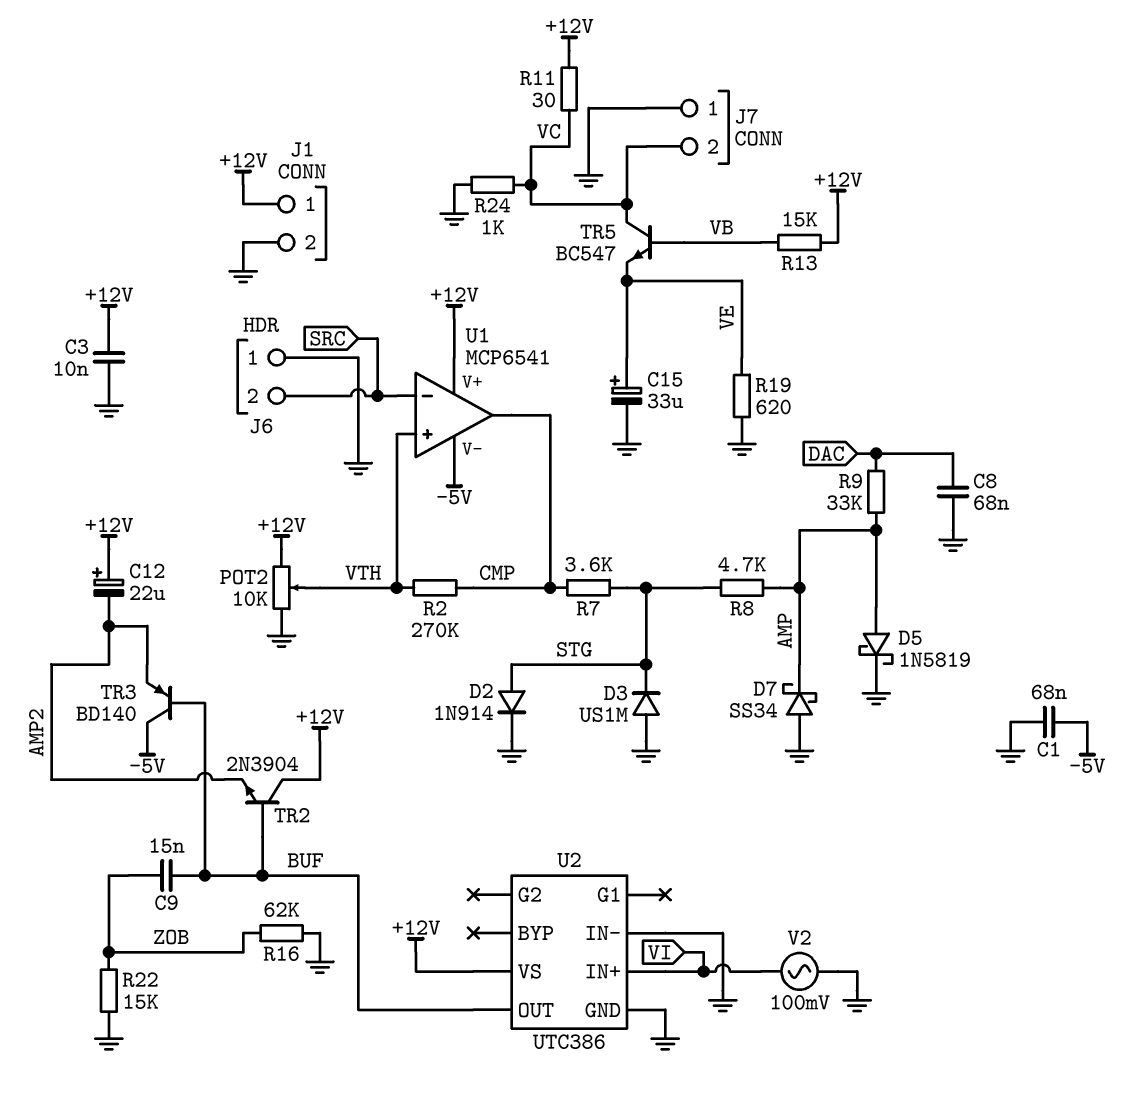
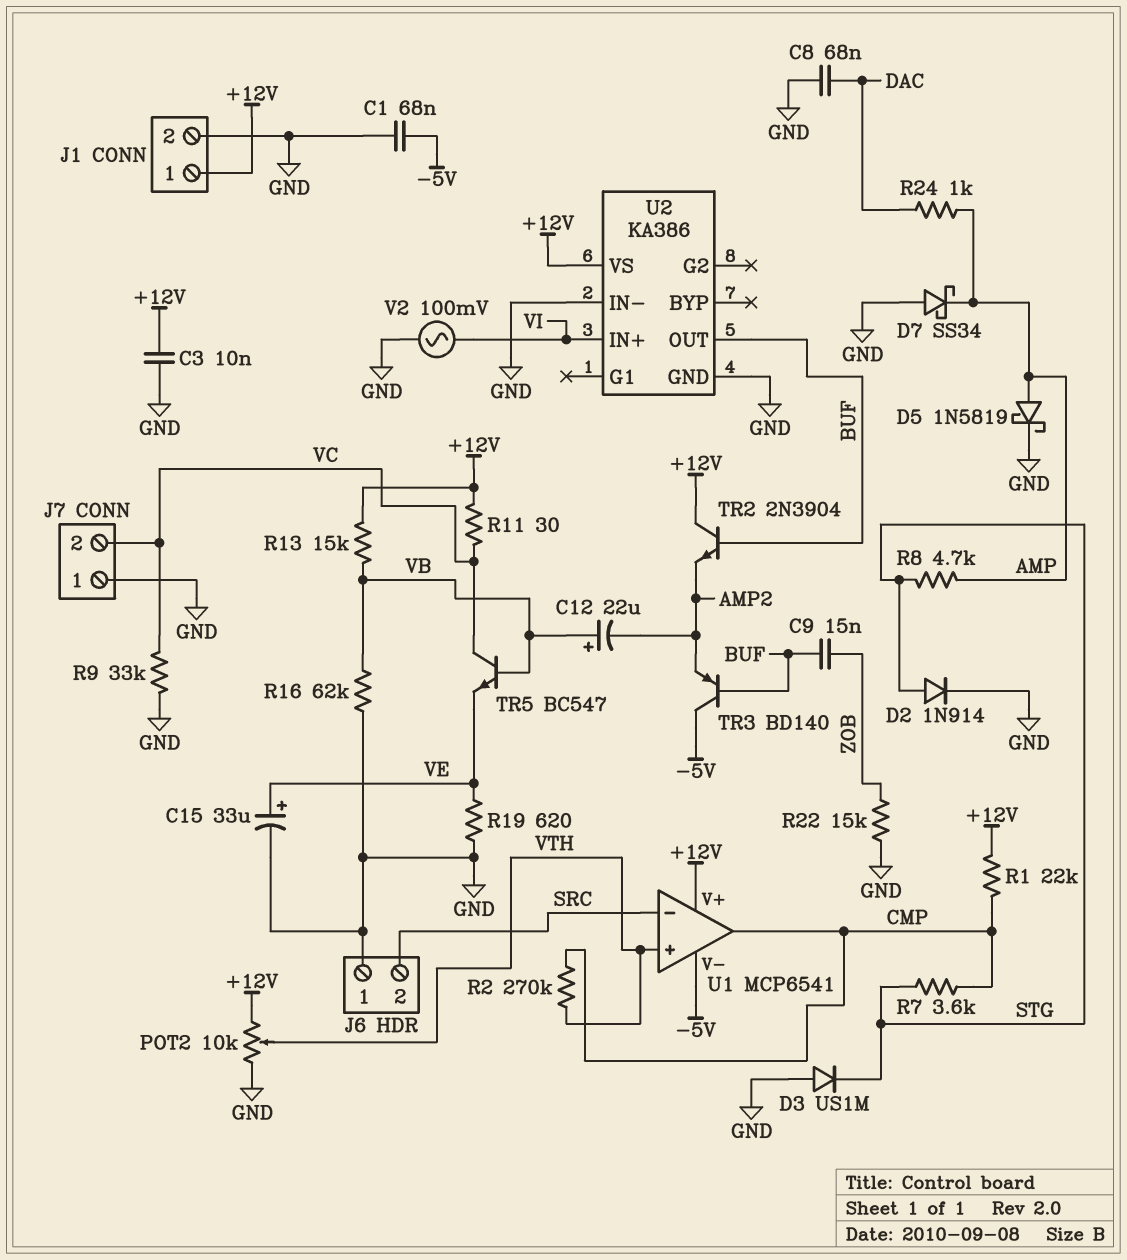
C12: 22uF (plus +12V, minus AMP2) -> 22uF (plus VB, minus AMP2)
R1: none -> 22k (+12V, CMP)
R9: 33k (AMP, DAC) -> 33k (GND, VC)
R16: 62k (GND, ZOB) -> 62k (GND, VB)
R24: 1k (GND, VC) -> 1k (AMP, DAC)
U2: UTC386 -> KA386

